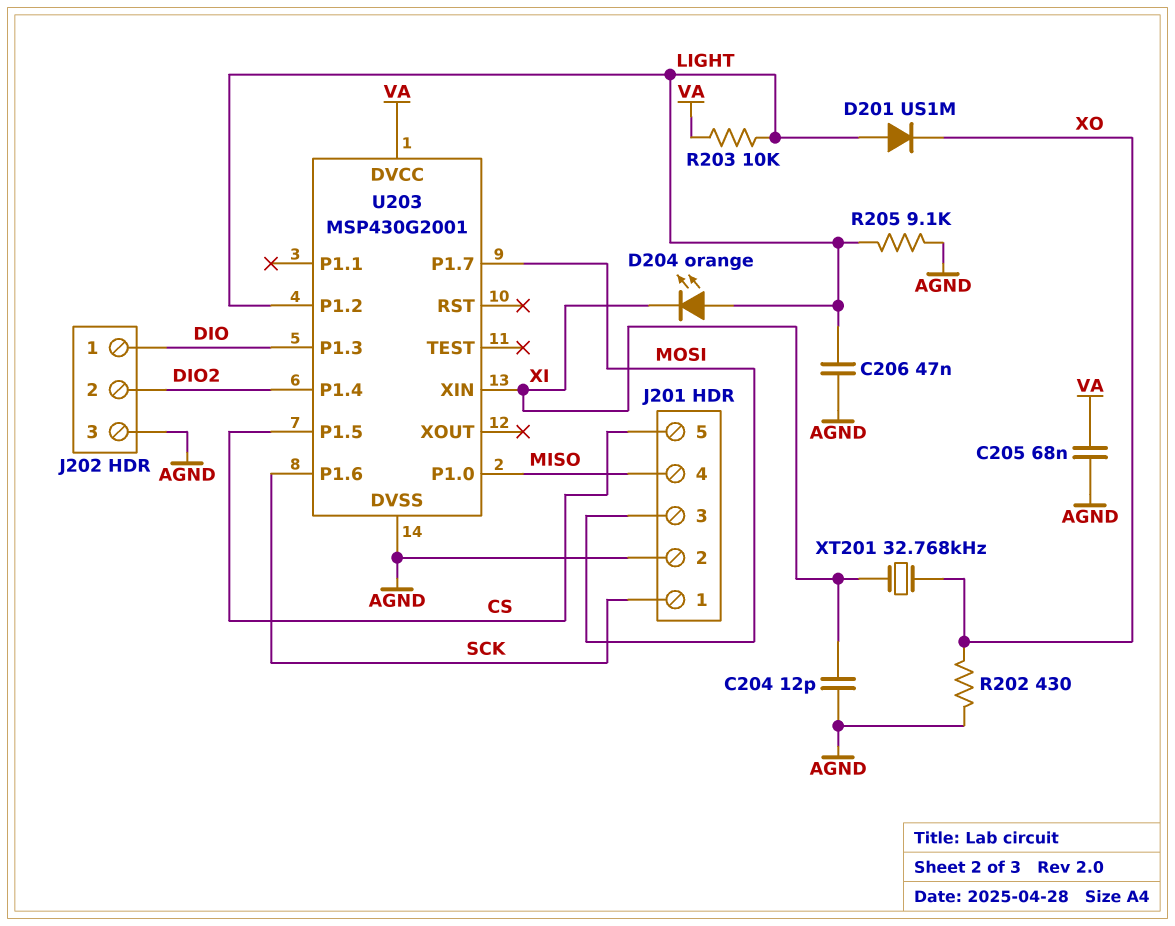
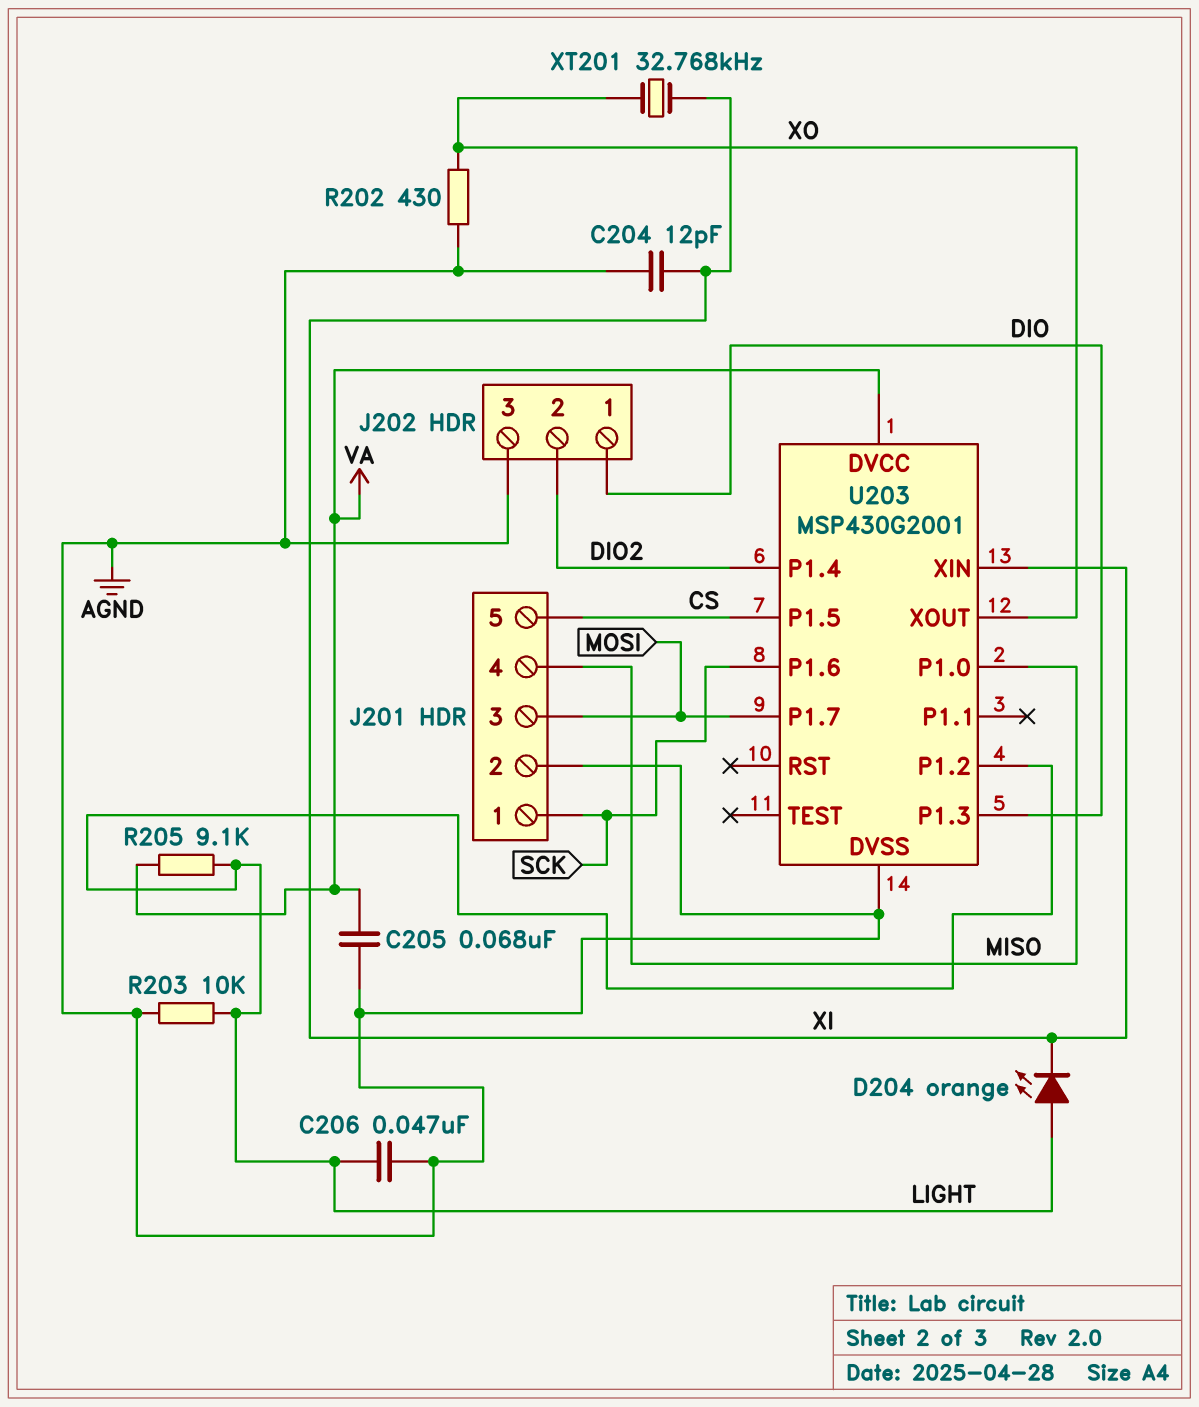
D201: diode US1M (A LIGHT, K XO) -> none
R203: 10k (LIGHT, VA) -> 10k (AGND, LIGHT)
R205: 9.1k (AGND, LIGHT) -> 9.1k (LIGHT, VA)
U203 pin XOUT: none -> XO

